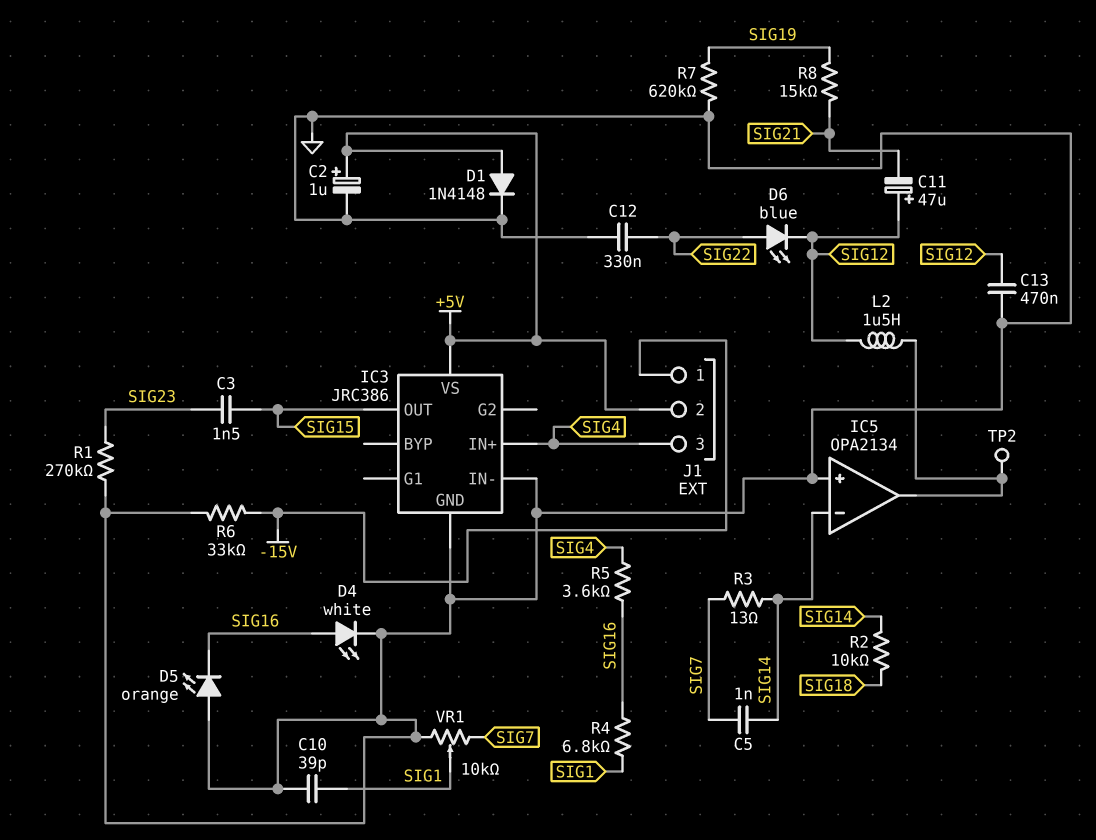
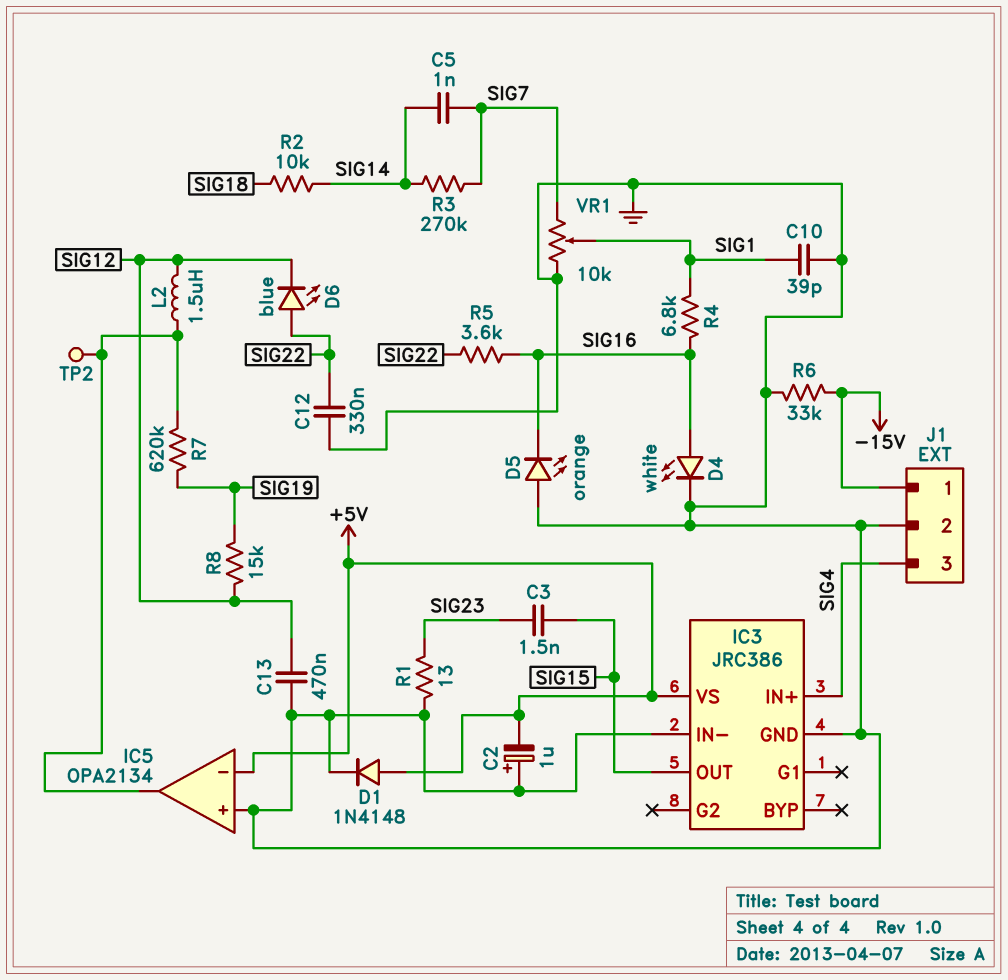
C2: 1uF (plus +5V, minus GND) -> 1uF (plus GND, minus +5V)
C11: 47uF (plus SIG12, minus SIG21) -> none
IC5 pin in-: SIG14 -> +5V
J1 pin 2: +5V -> GND
R1: 270k (GND, SIG23) -> 13 (GND, SIG23)
R3: 13 (SIG7, SIG14) -> 270k (SIG7, SIG14)
R5: 3.6k (SIG4, SIG16) -> 3.6k (SIG16, SIG22)
R7: 620k (GND, SIG19) -> 620k (IC5/out, SIG19)
R8: 15k (SIG19, SIG21) -> 15k (SIG12, SIG19)

